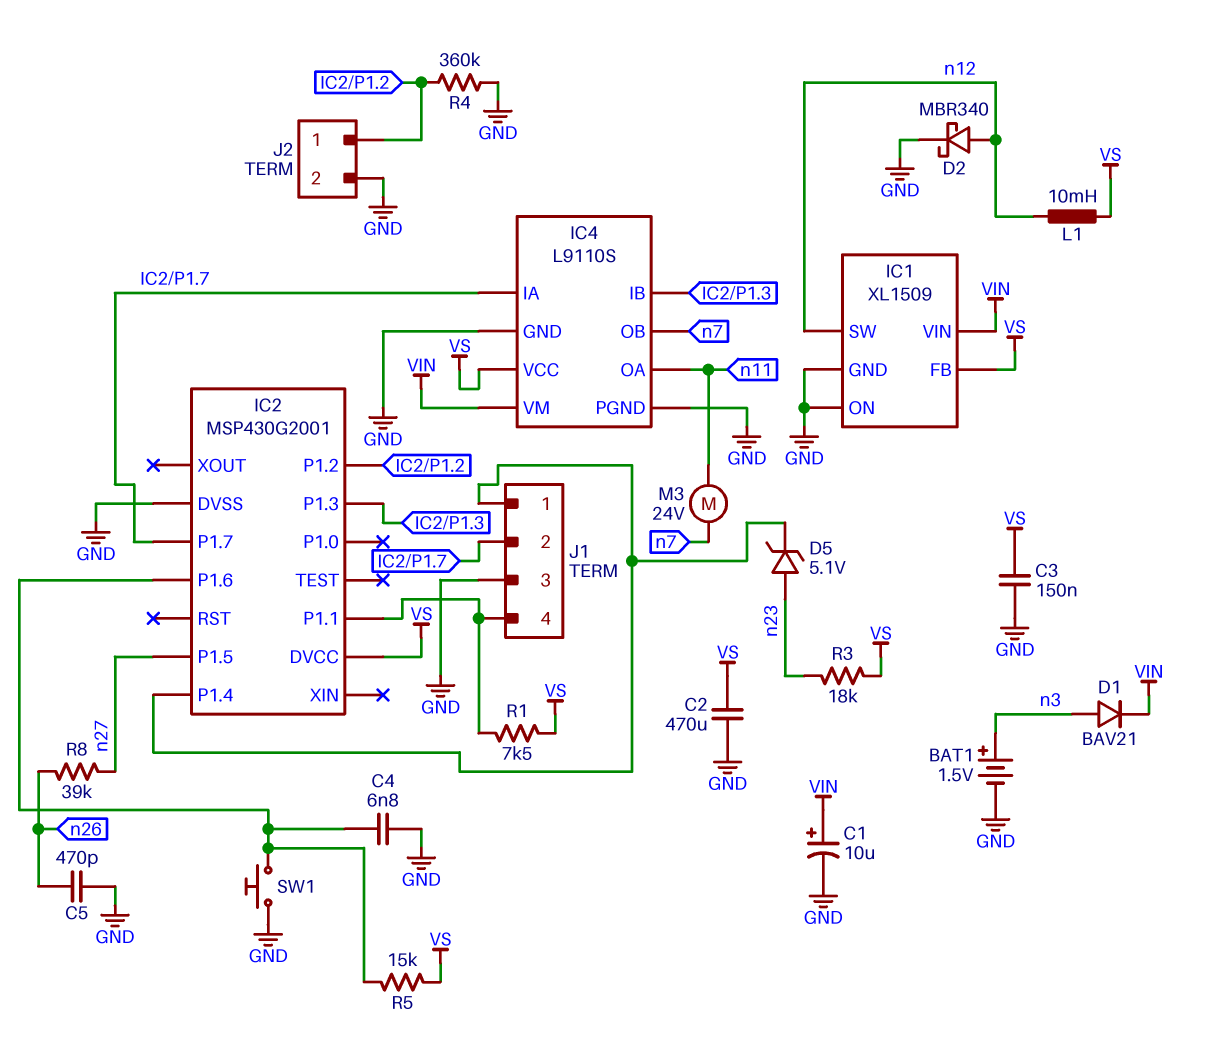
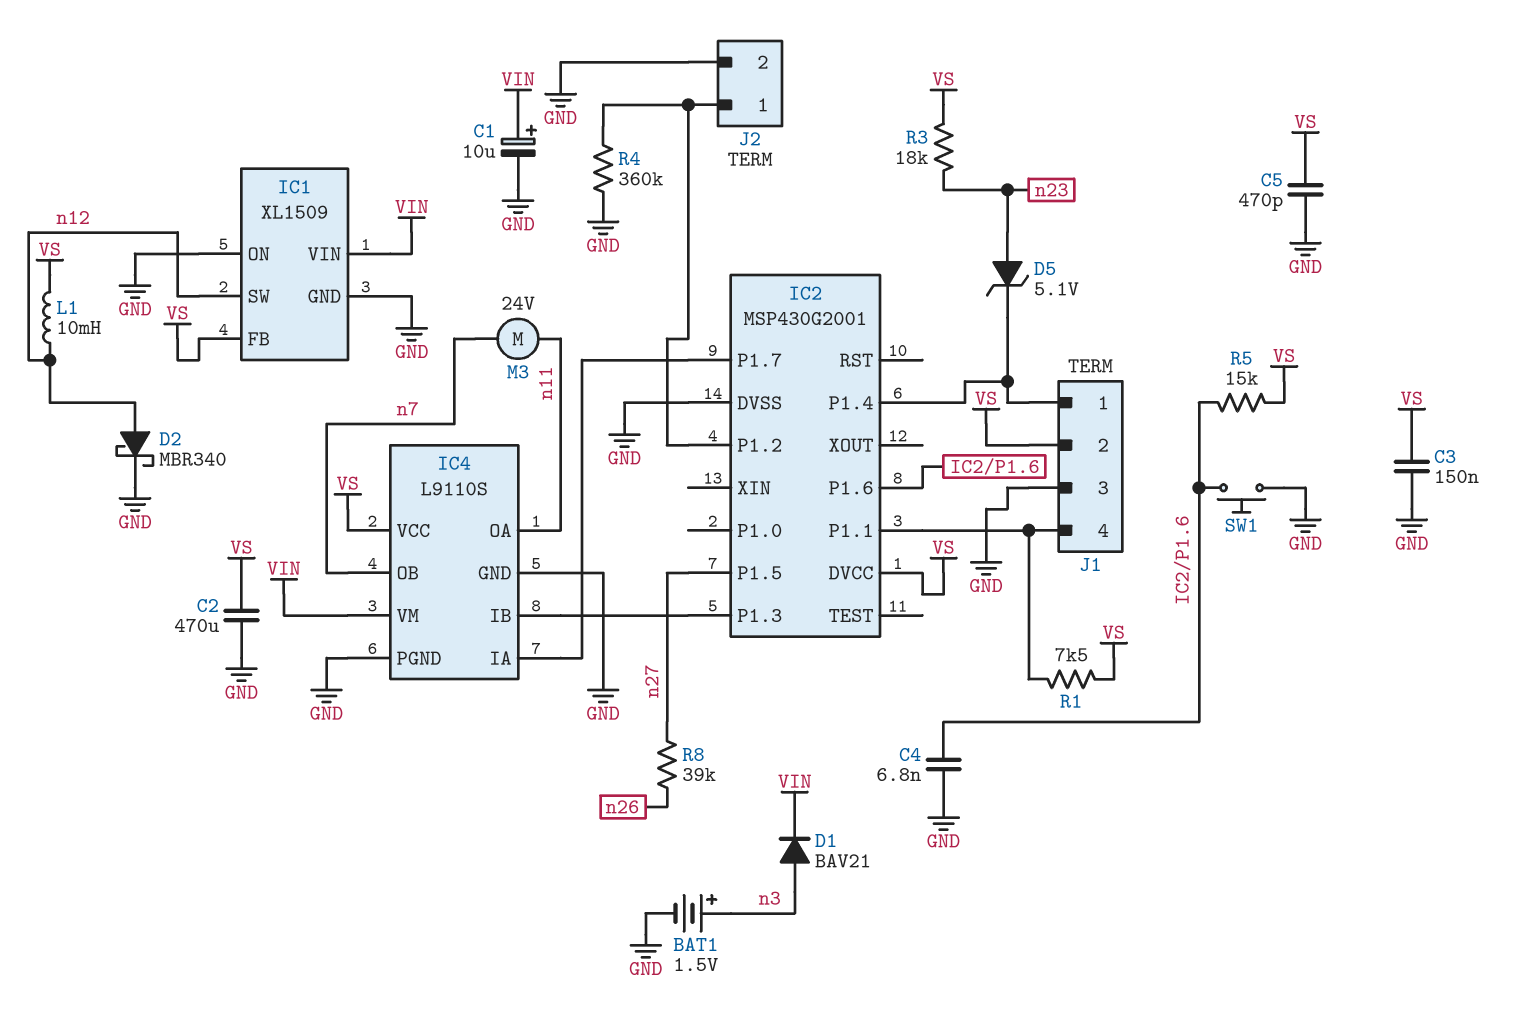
C5: 470pF (GND, n26) -> 470pF (GND, VS)
J1 pin 2: IC2/P1.7 -> VS

